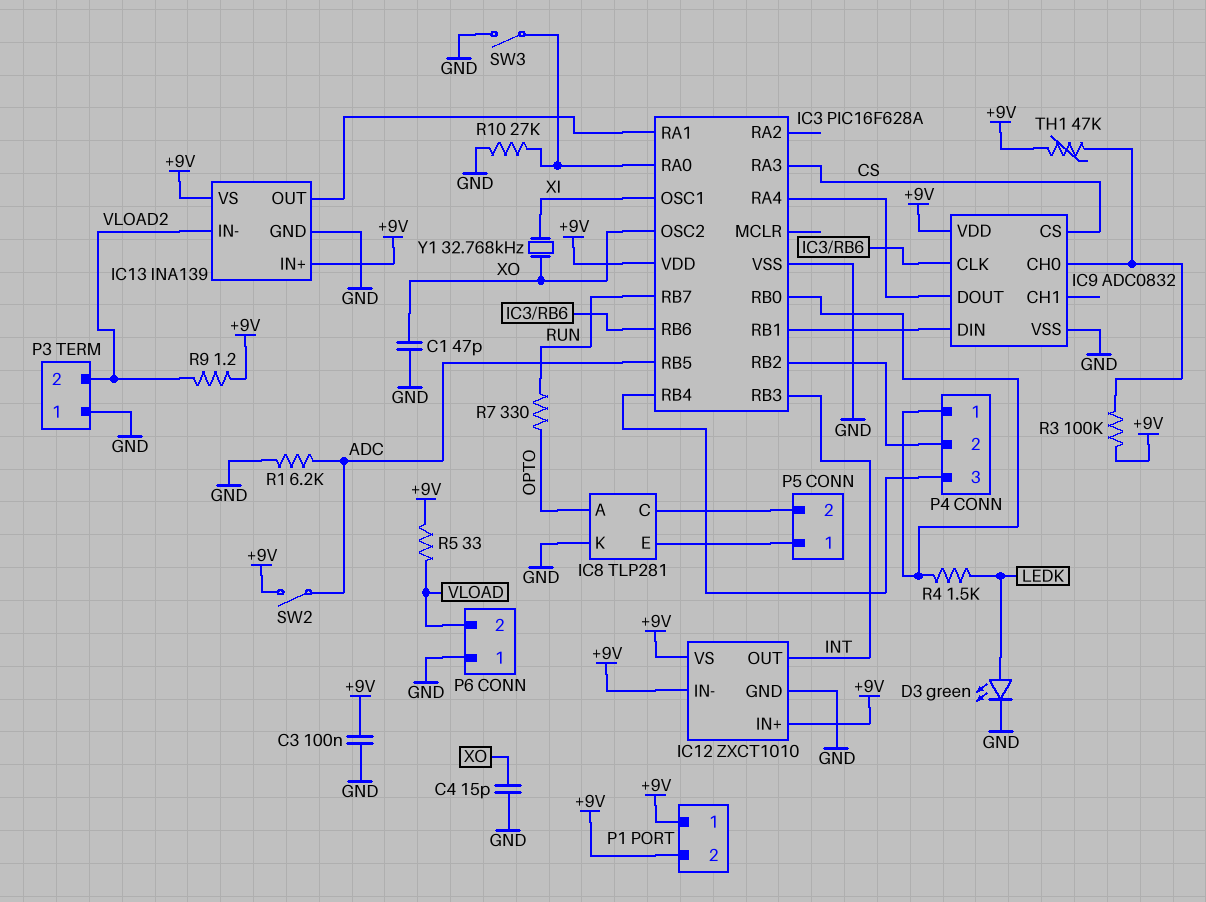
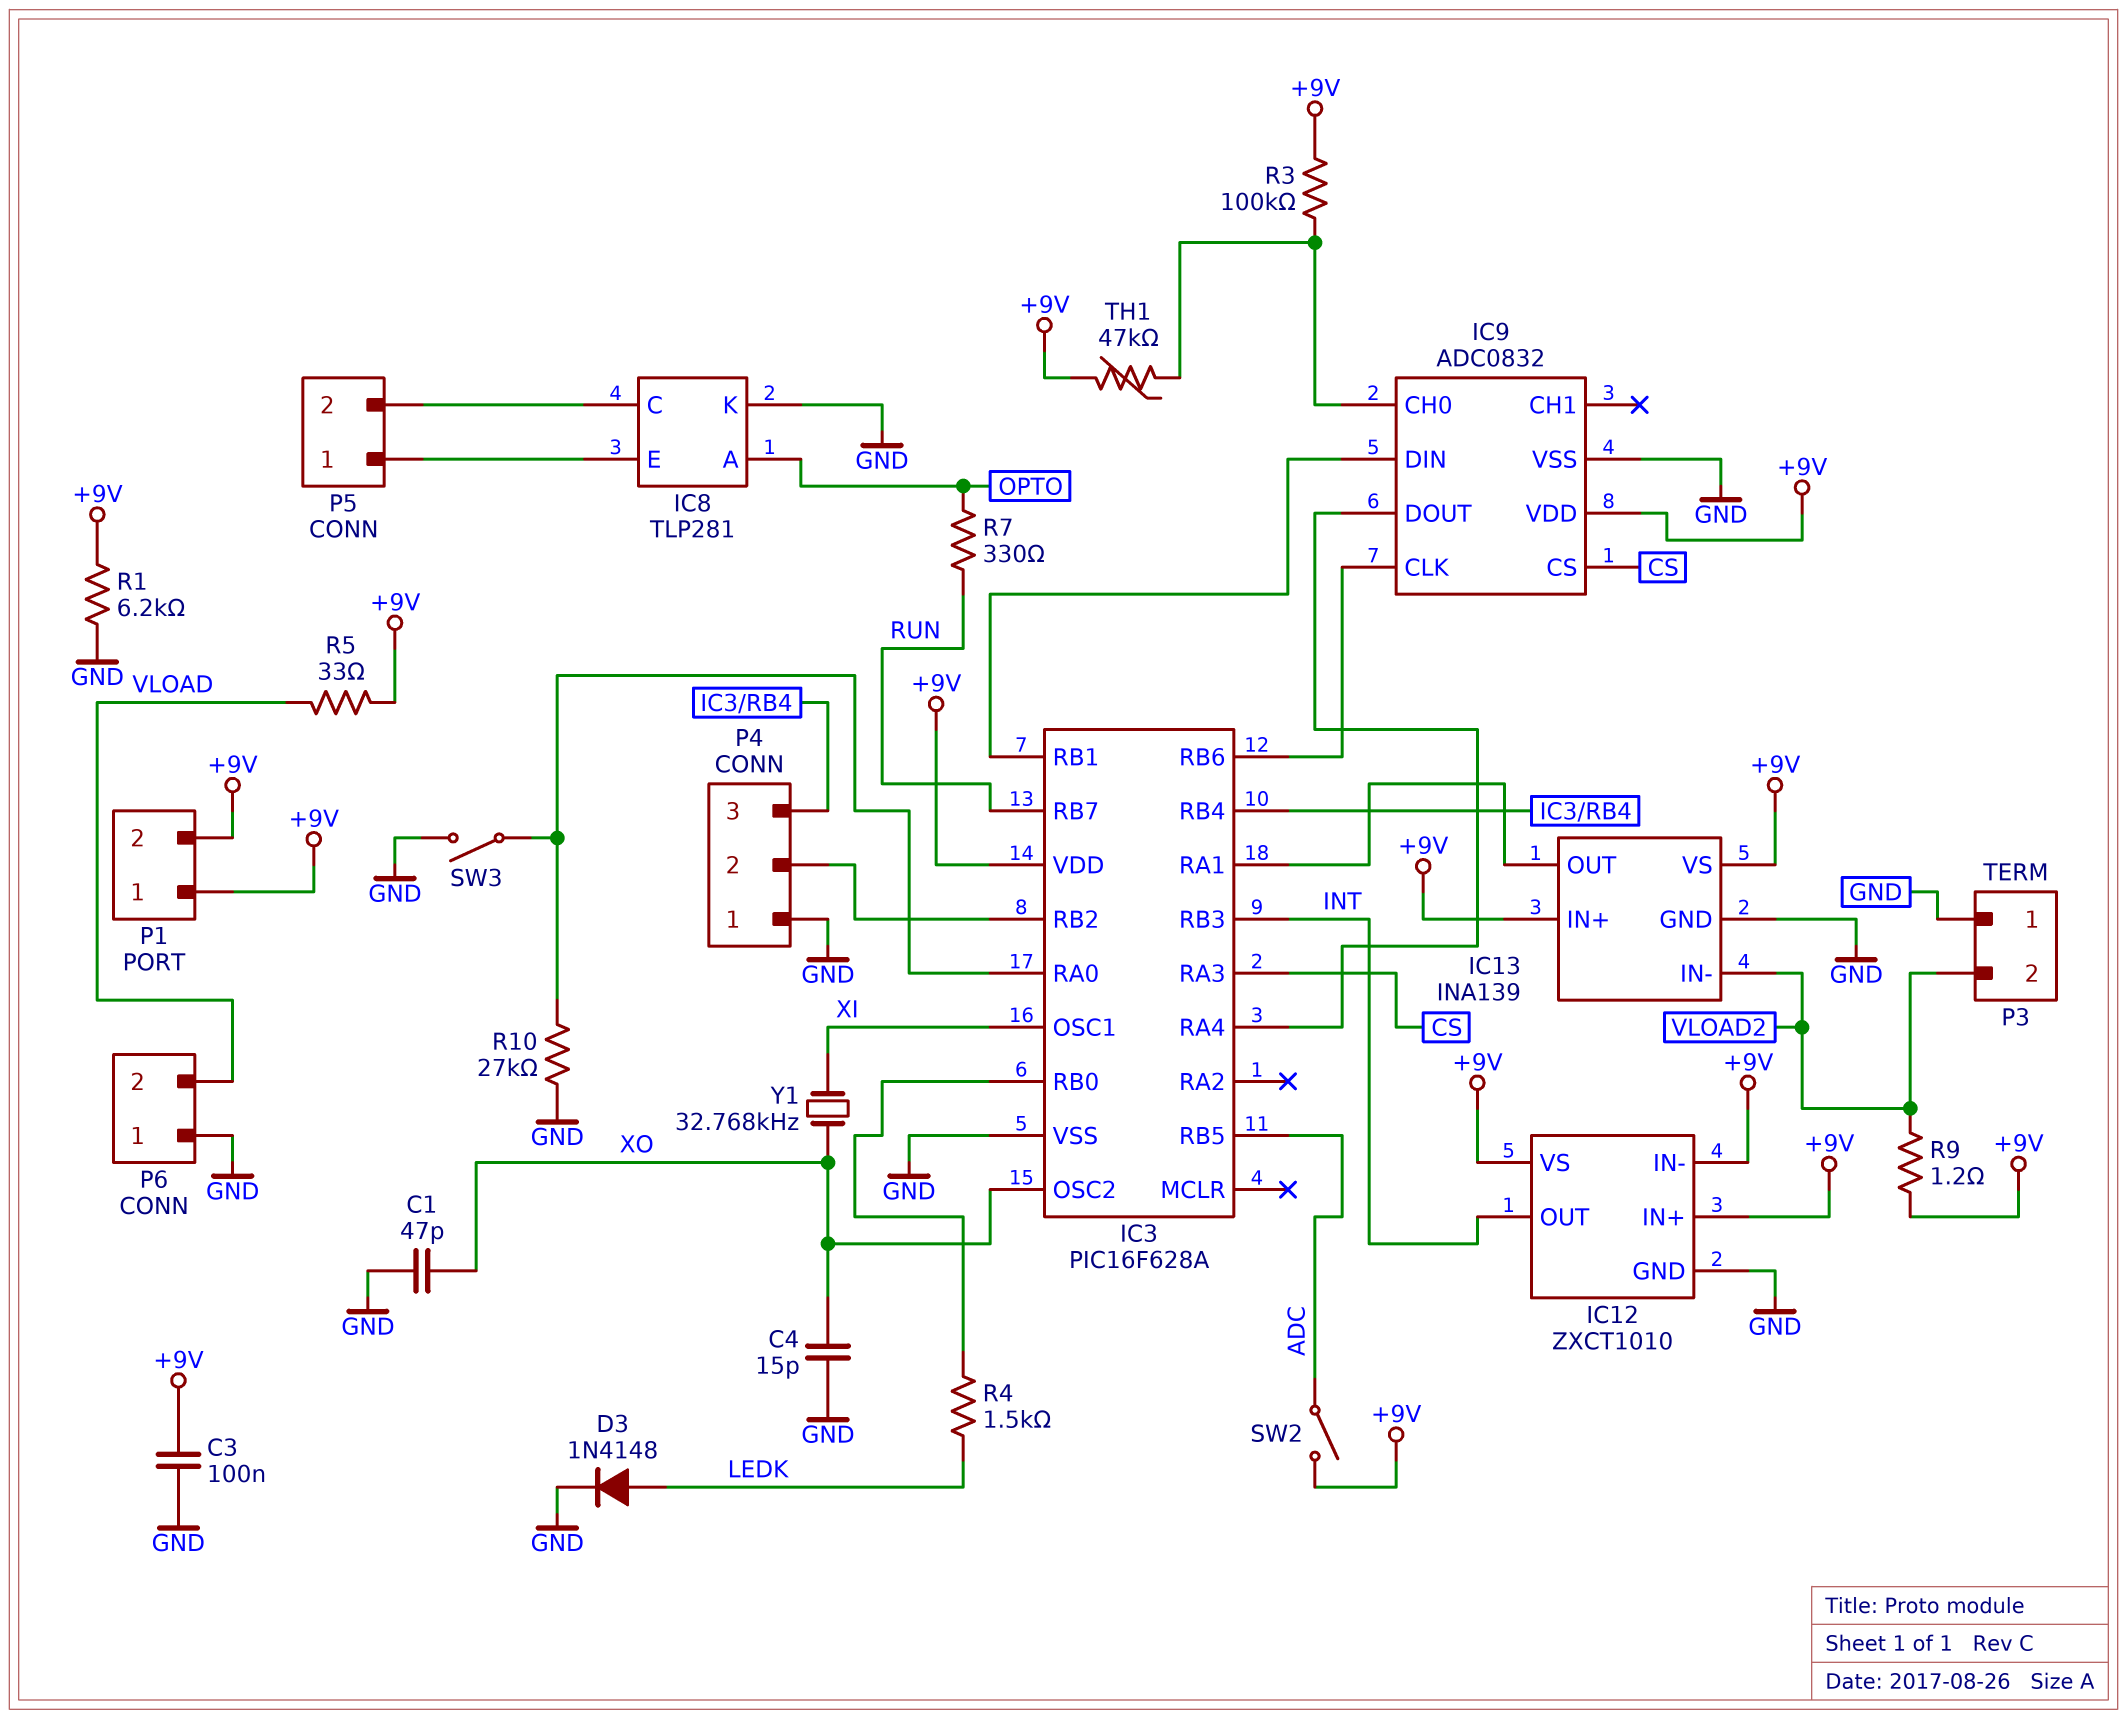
D3: LED green (A LEDK, K GND) -> diode 1N4148 (A LEDK, K GND)
P4 pin 1: IC3/RB0 -> GND
R1: 6.2k (ADC, GND) -> 6.2k (+9V, GND)

